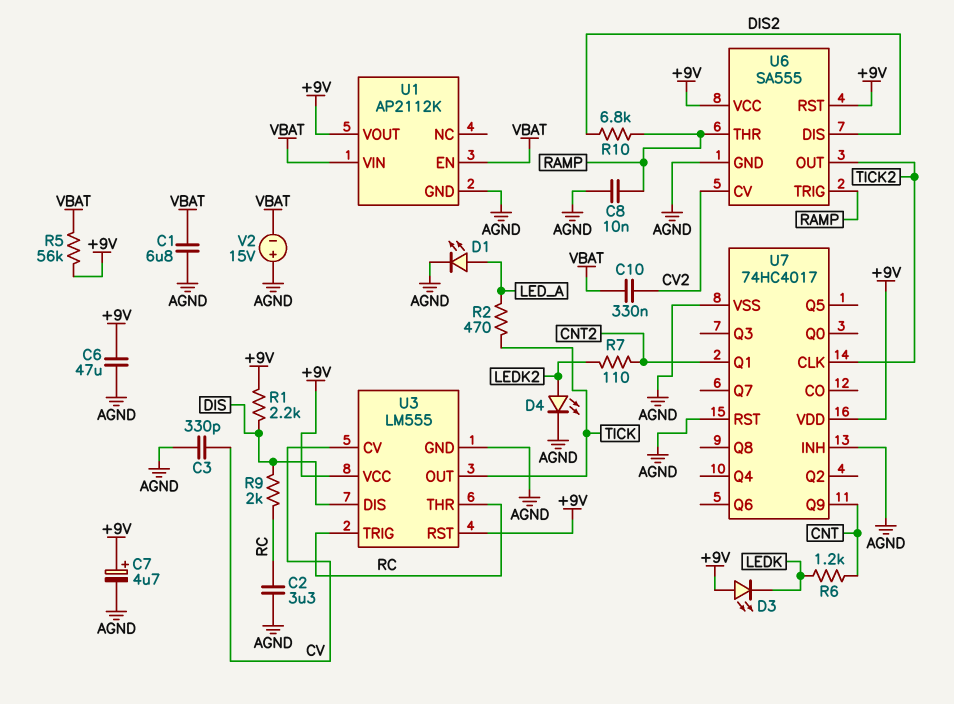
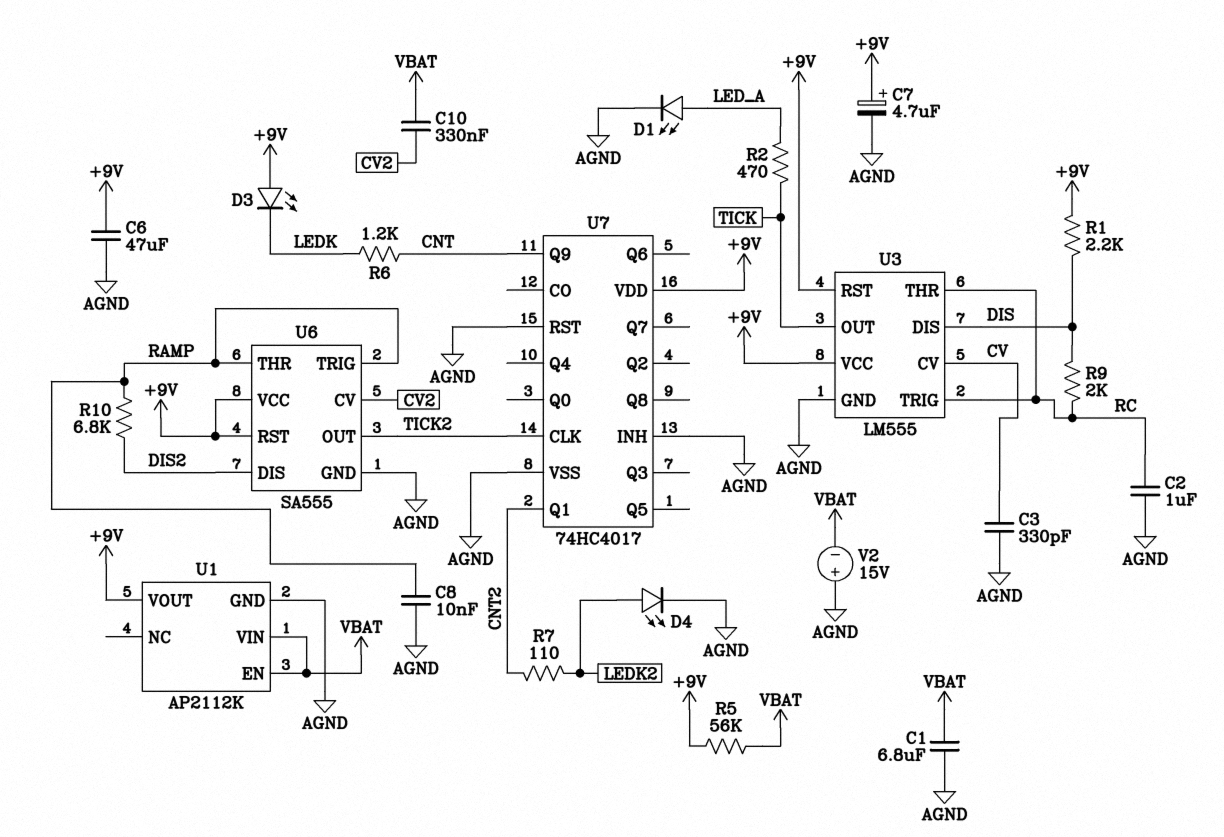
C2: 3.3uF (AGND, RC) -> 1uF (AGND, RC)

